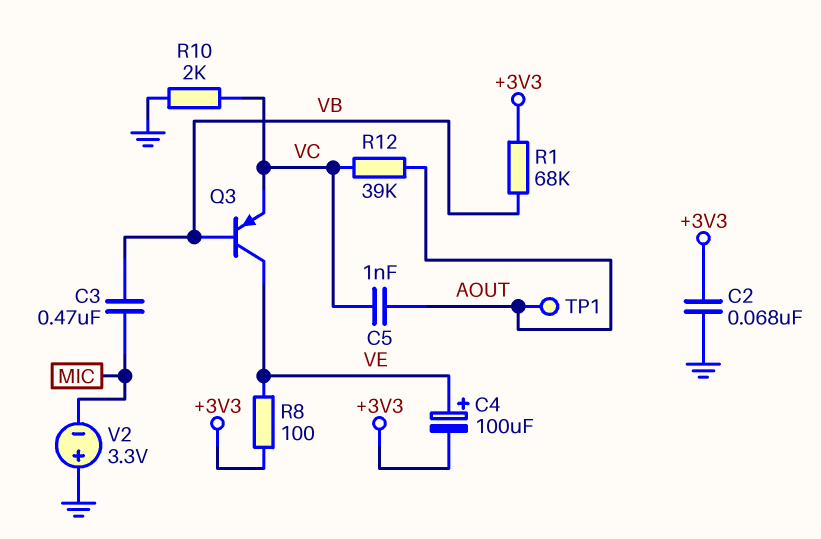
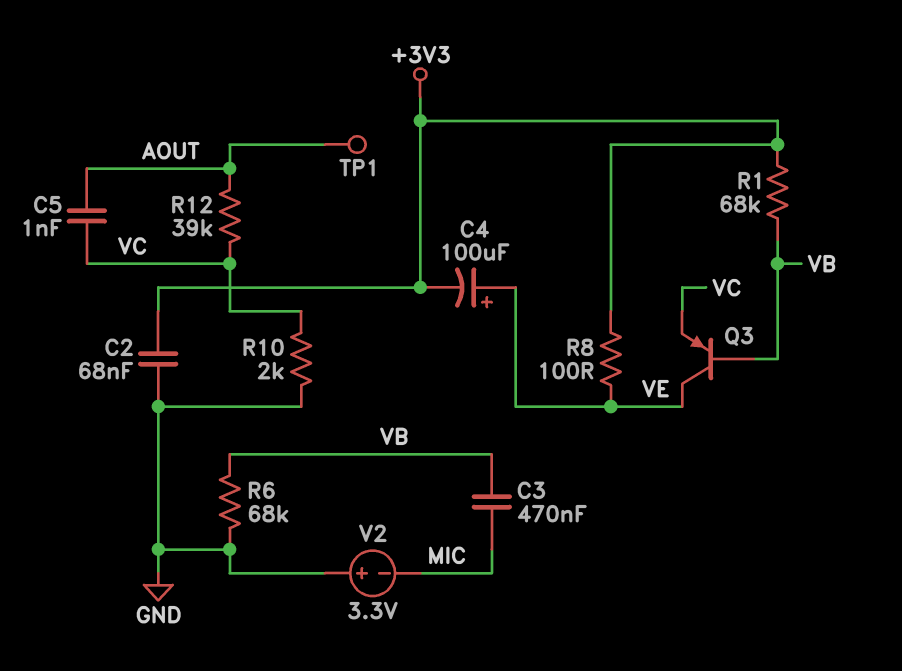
R6: none -> 68k (GND, VB)

